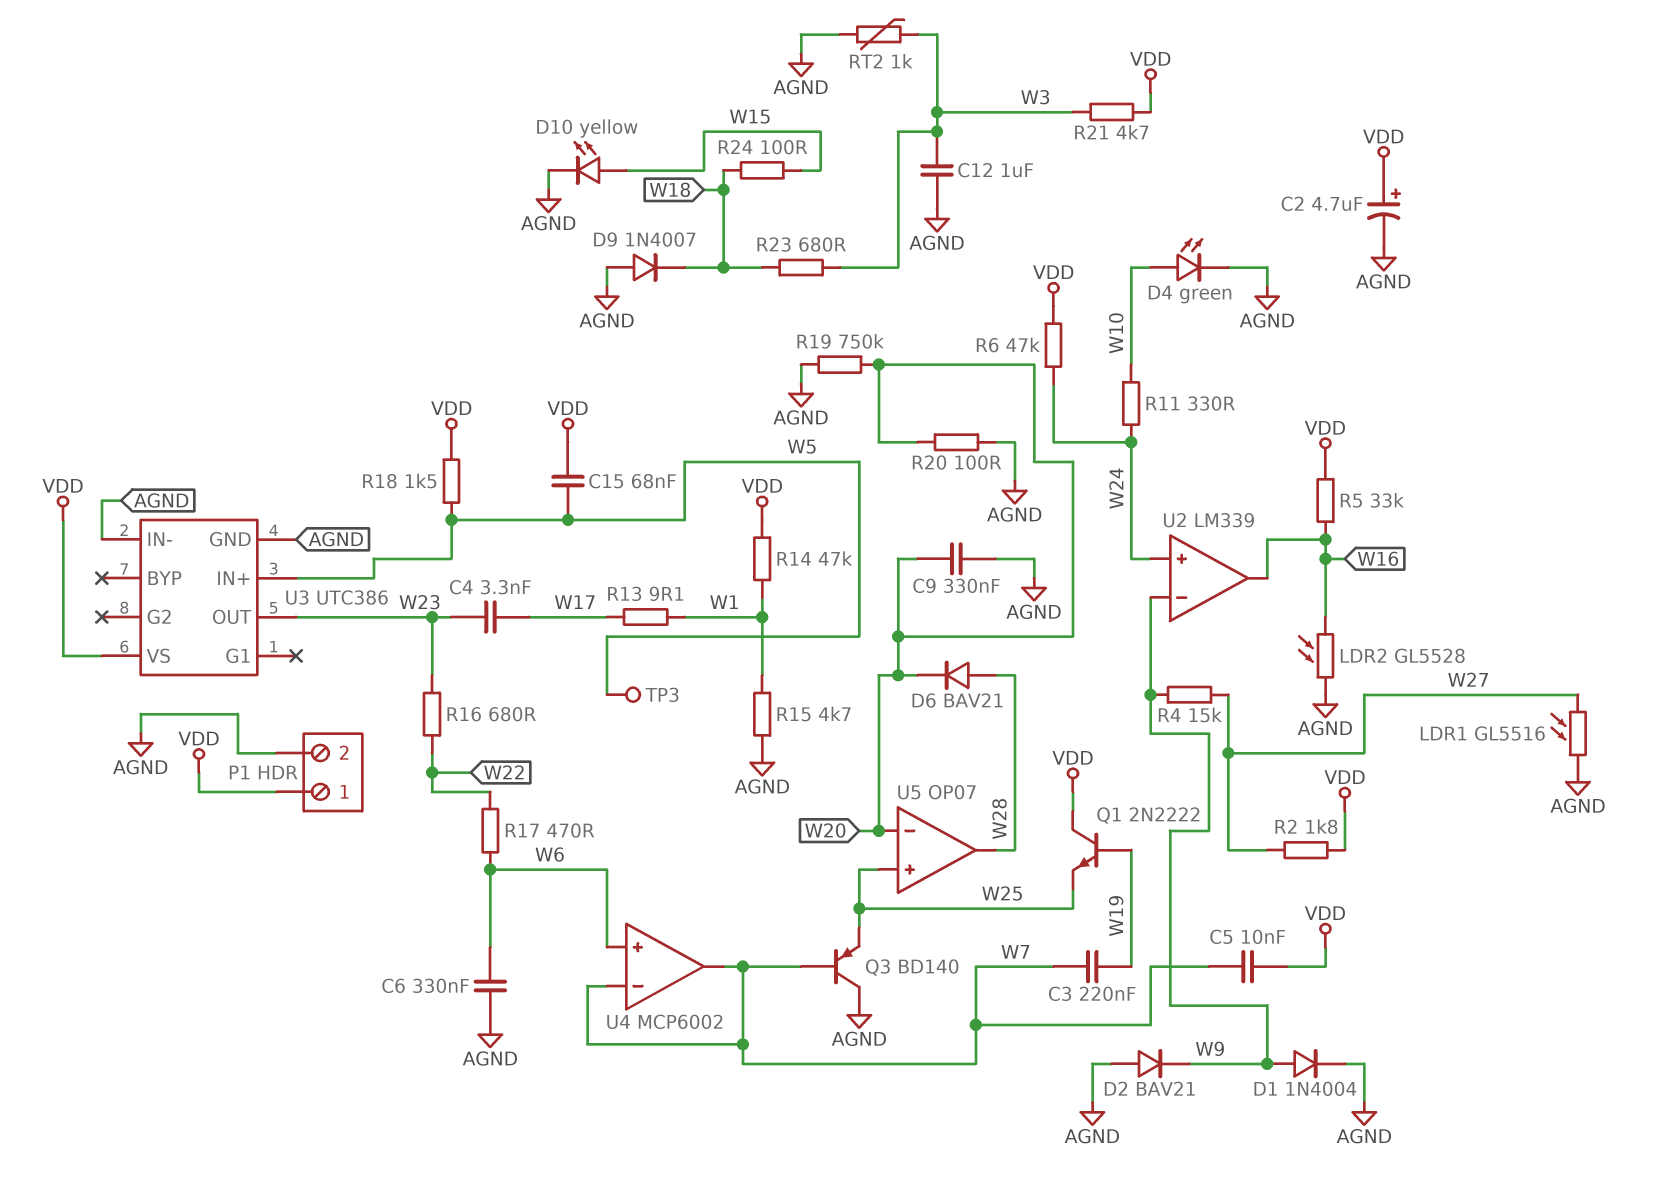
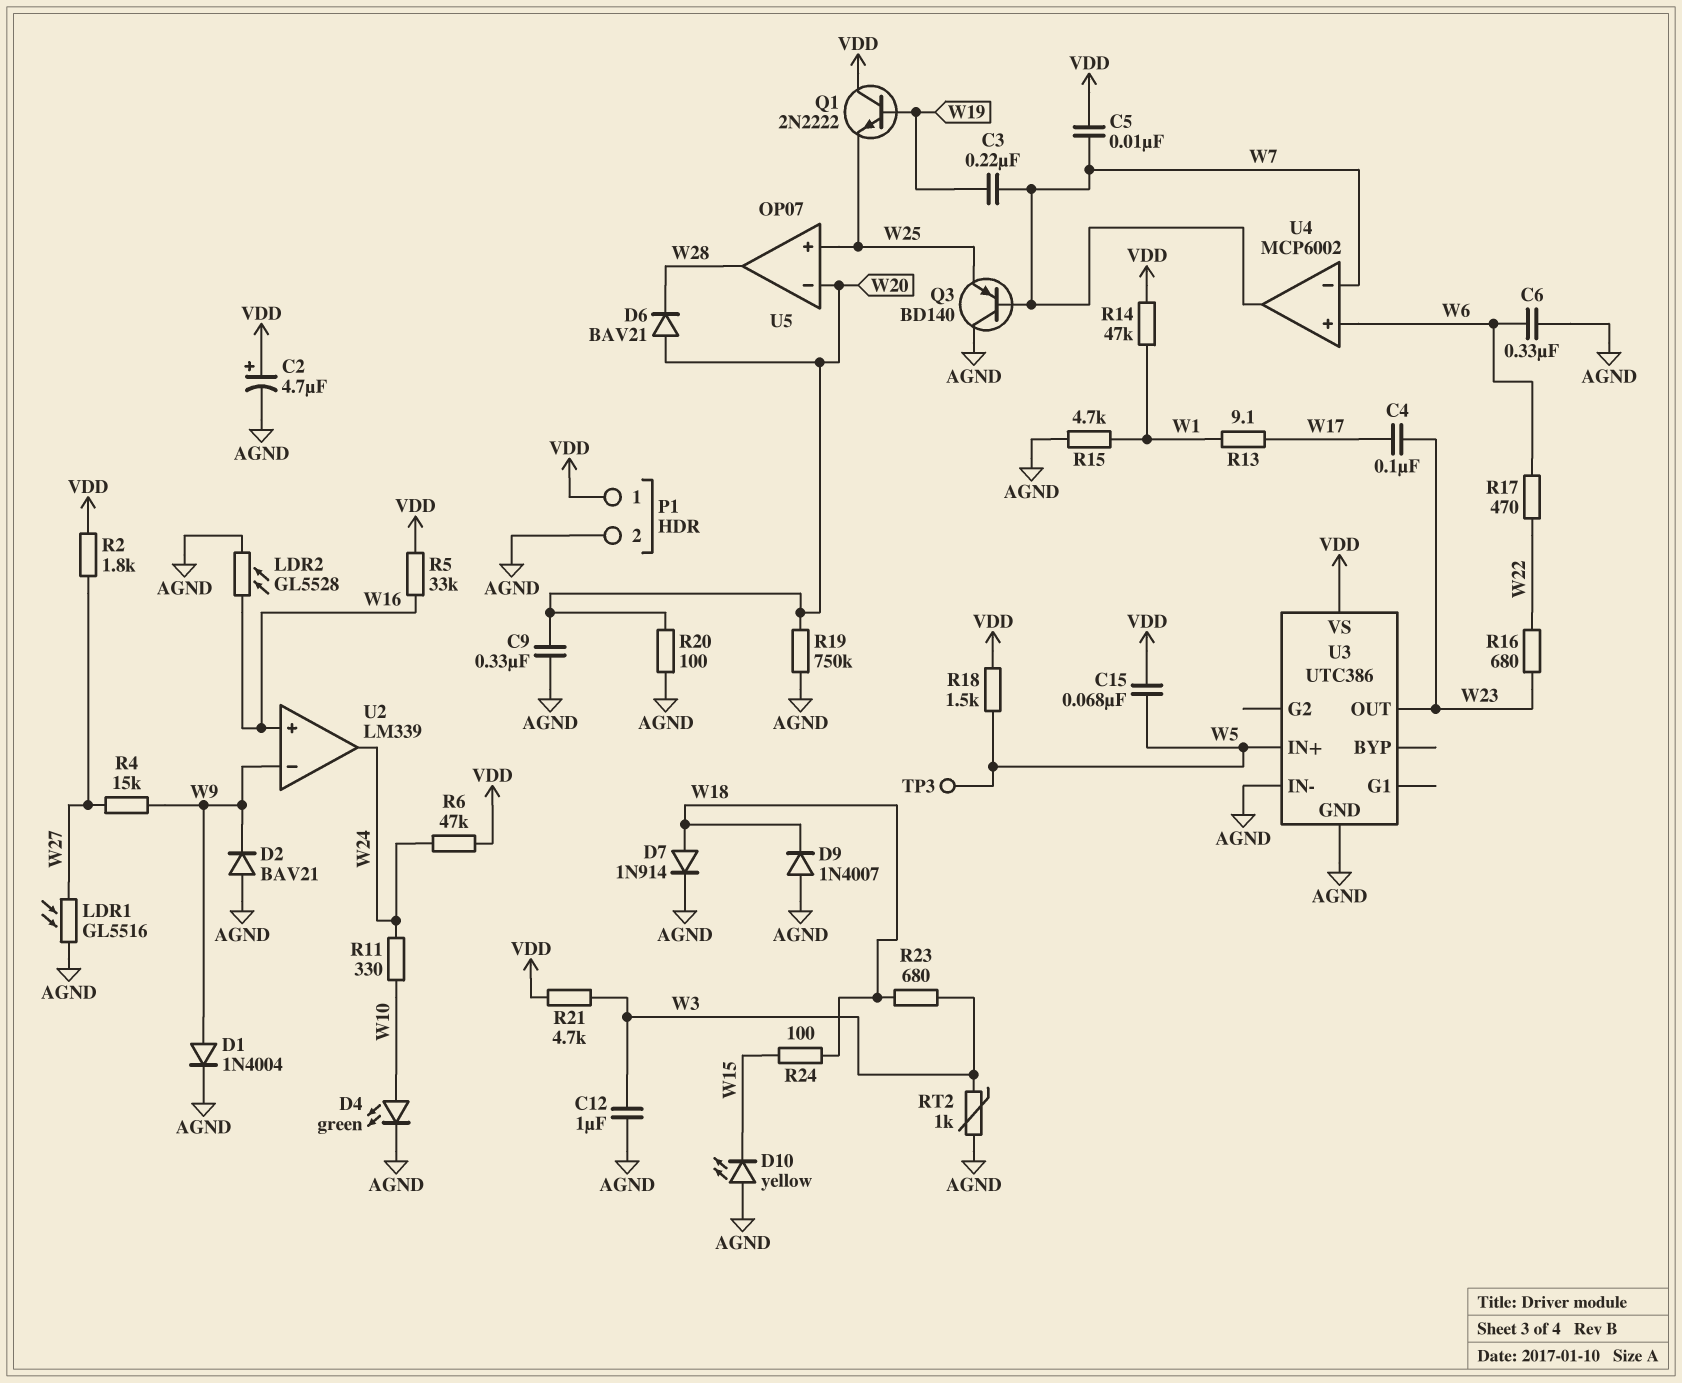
C4: 3.3nF (W17, W23) -> 100nF (W17, W23)
D6: diode BAV21 (A W28, K W20) -> diode BAV21 (A W20, K W28)
D7: none -> diode 1N914 (A W18, K AGND)
D10: LED yellow (A W15, K AGND) -> LED yellow (A AGND, K W15)
U2 pin in+: W24 -> W16
U2 pin out: W16 -> W24

